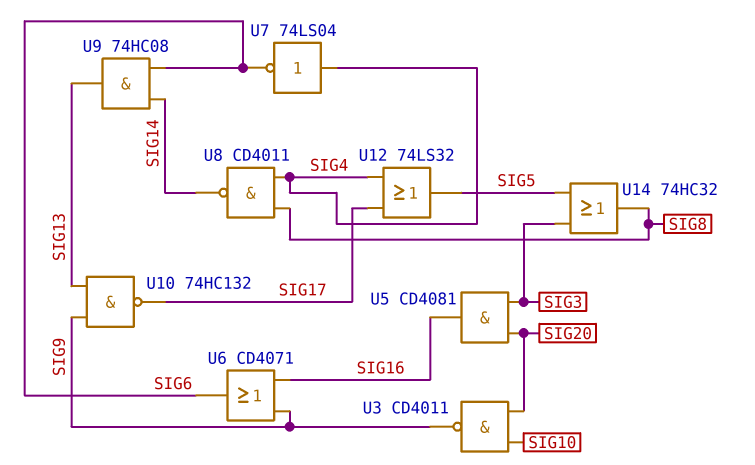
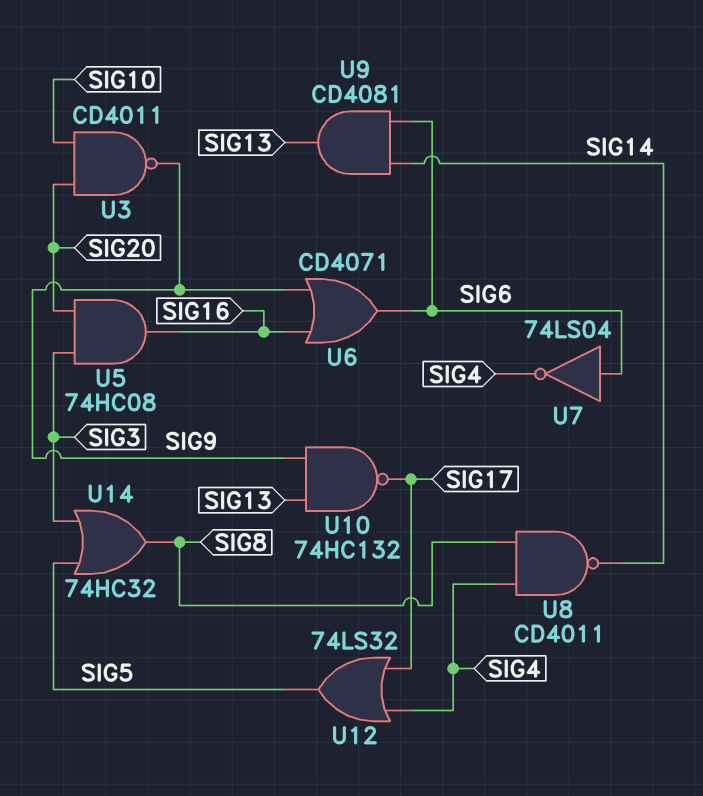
U5: AND CD4081 (in SIG3, in SIG20, out SIG16) -> AND 74HC08 (in SIG3, in SIG20, out SIG16)
U7: NOT 74LS04 (in SIG4, out SIG6) -> NOT 74LS04 (in SIG6, out SIG4)
U9: AND 74HC08 (in SIG6, in SIG14, out SIG13) -> AND CD4081 (in SIG6, in SIG14, out SIG13)

